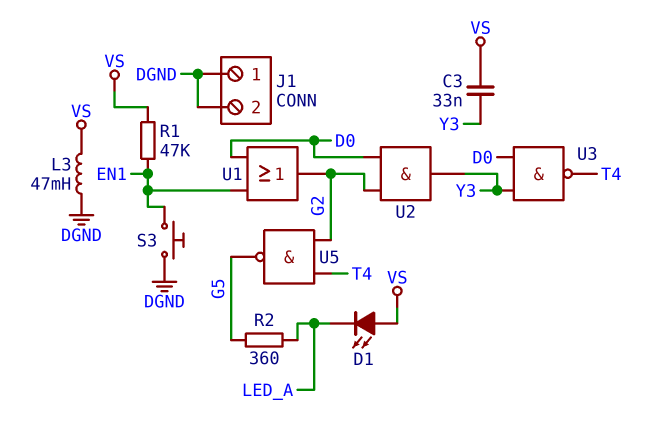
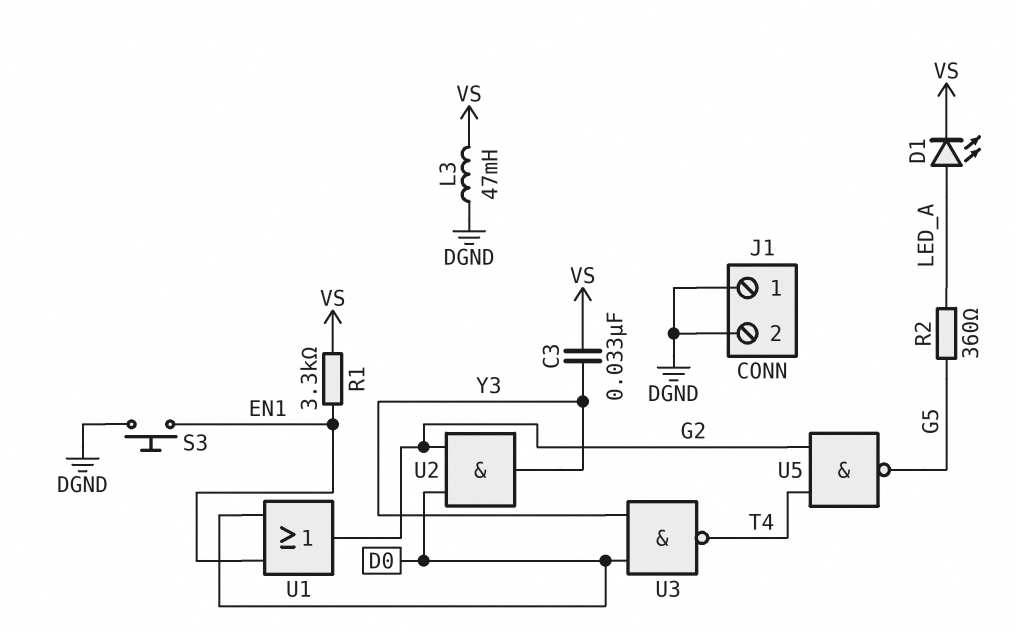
D1: LED (A VS, K LED_A) -> LED (A LED_A, K VS)
R1: 47k (EN1, VS) -> 3.3k (EN1, VS)

